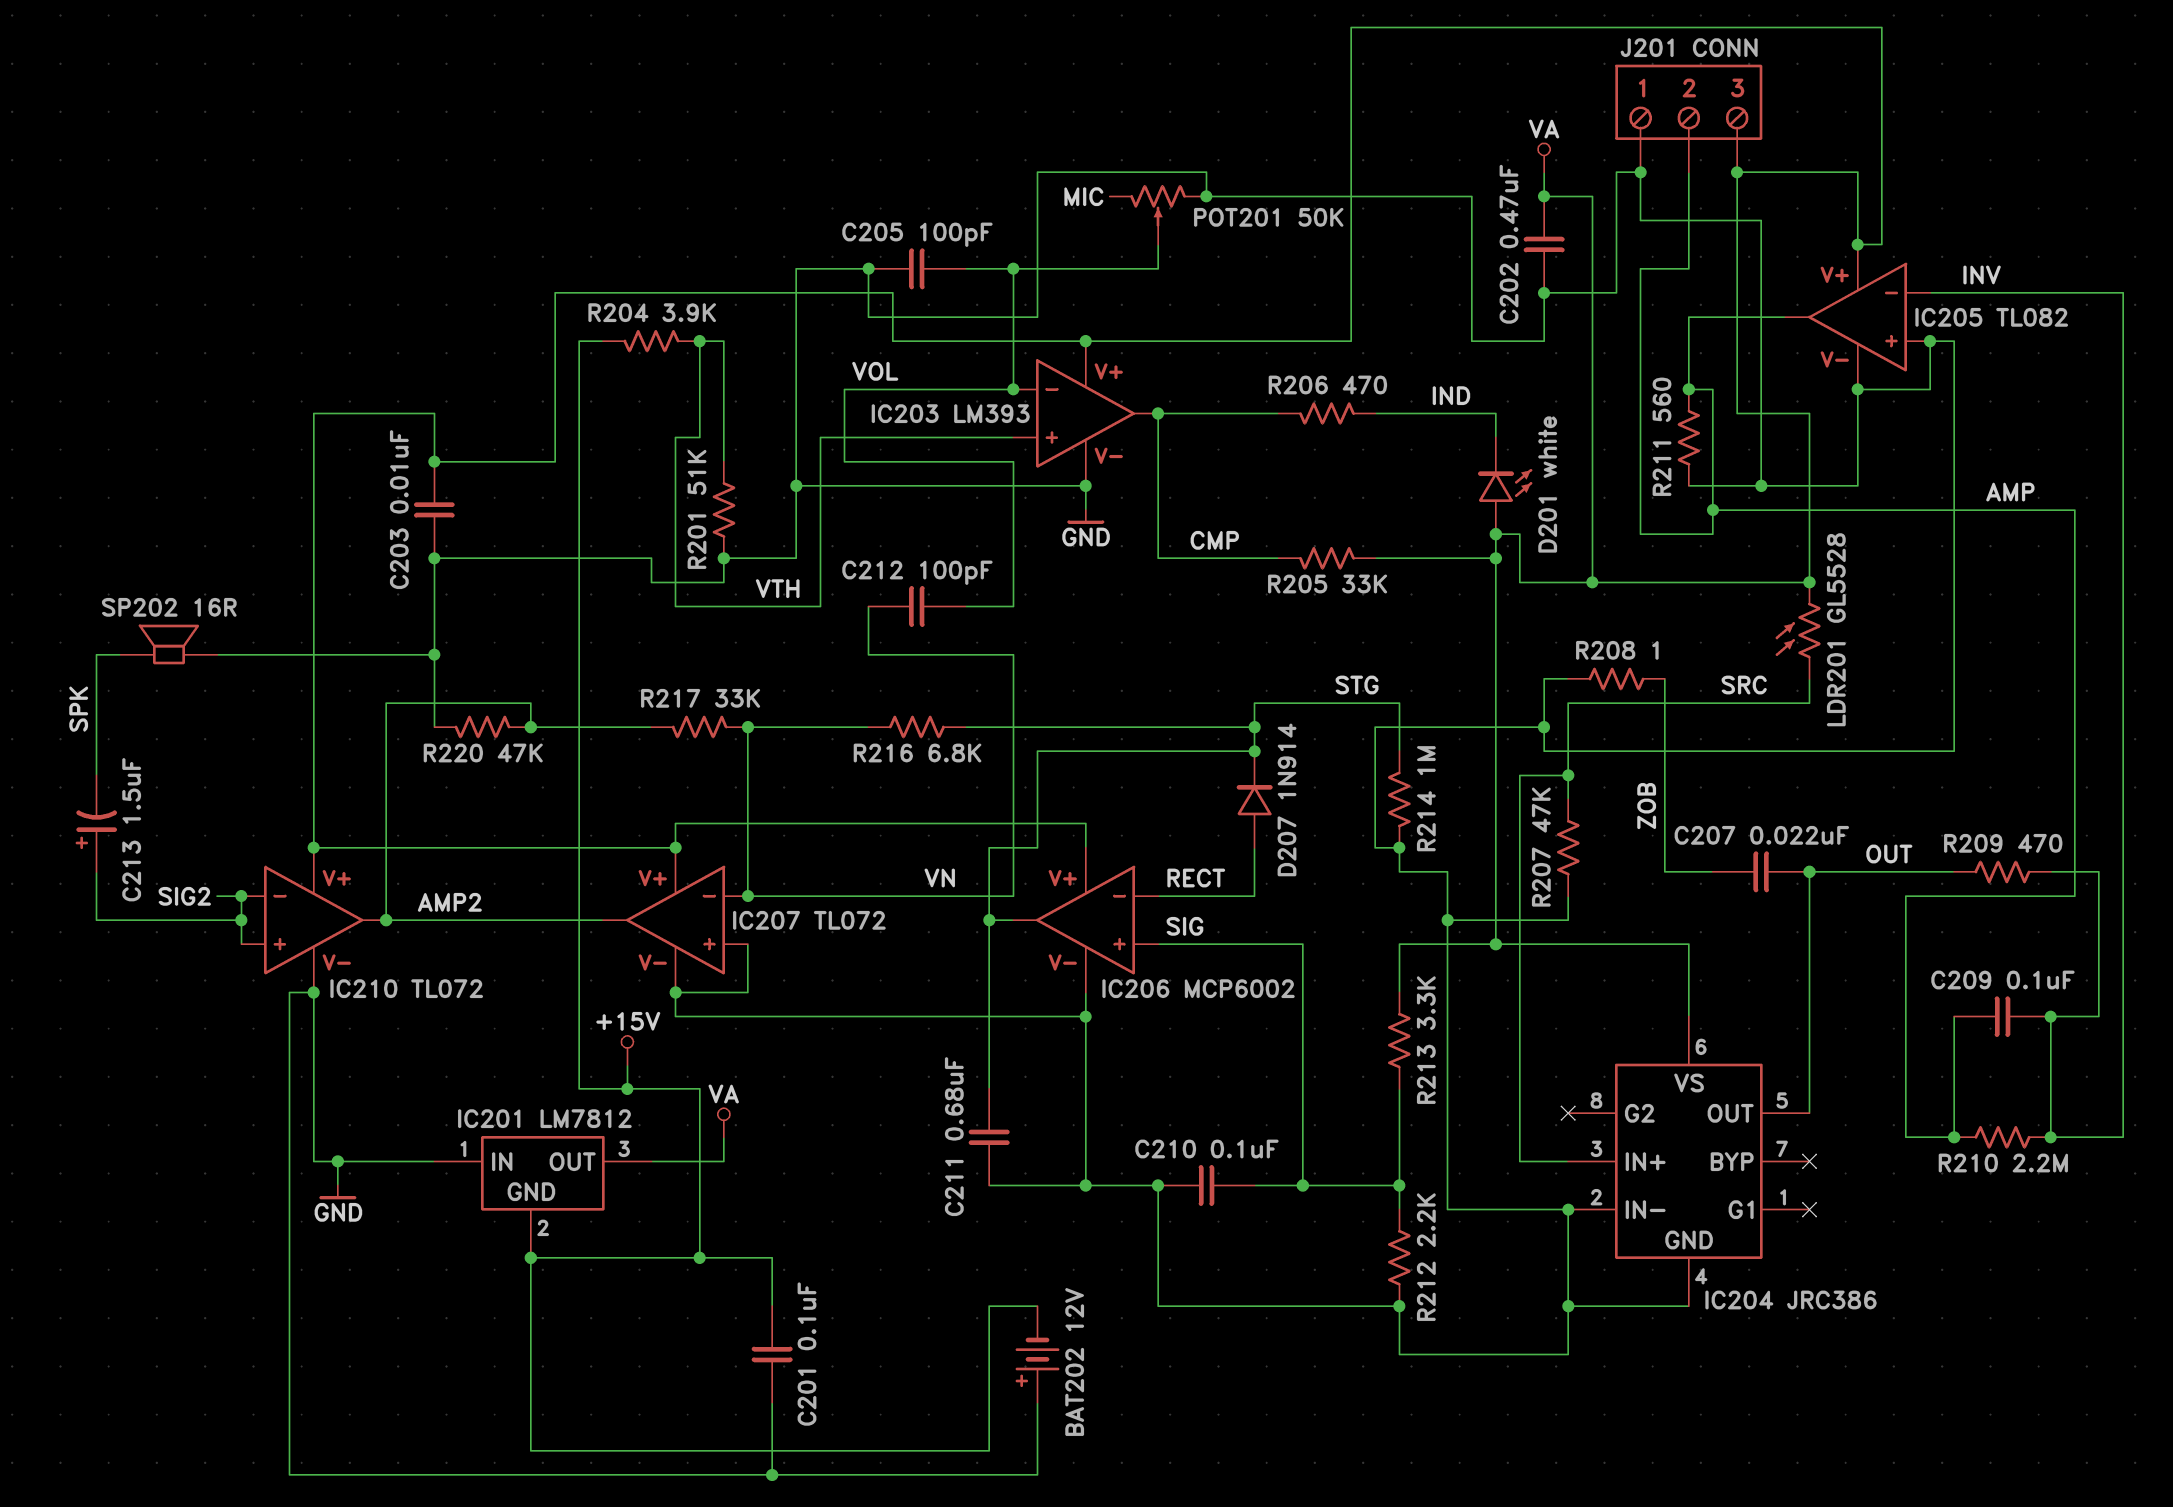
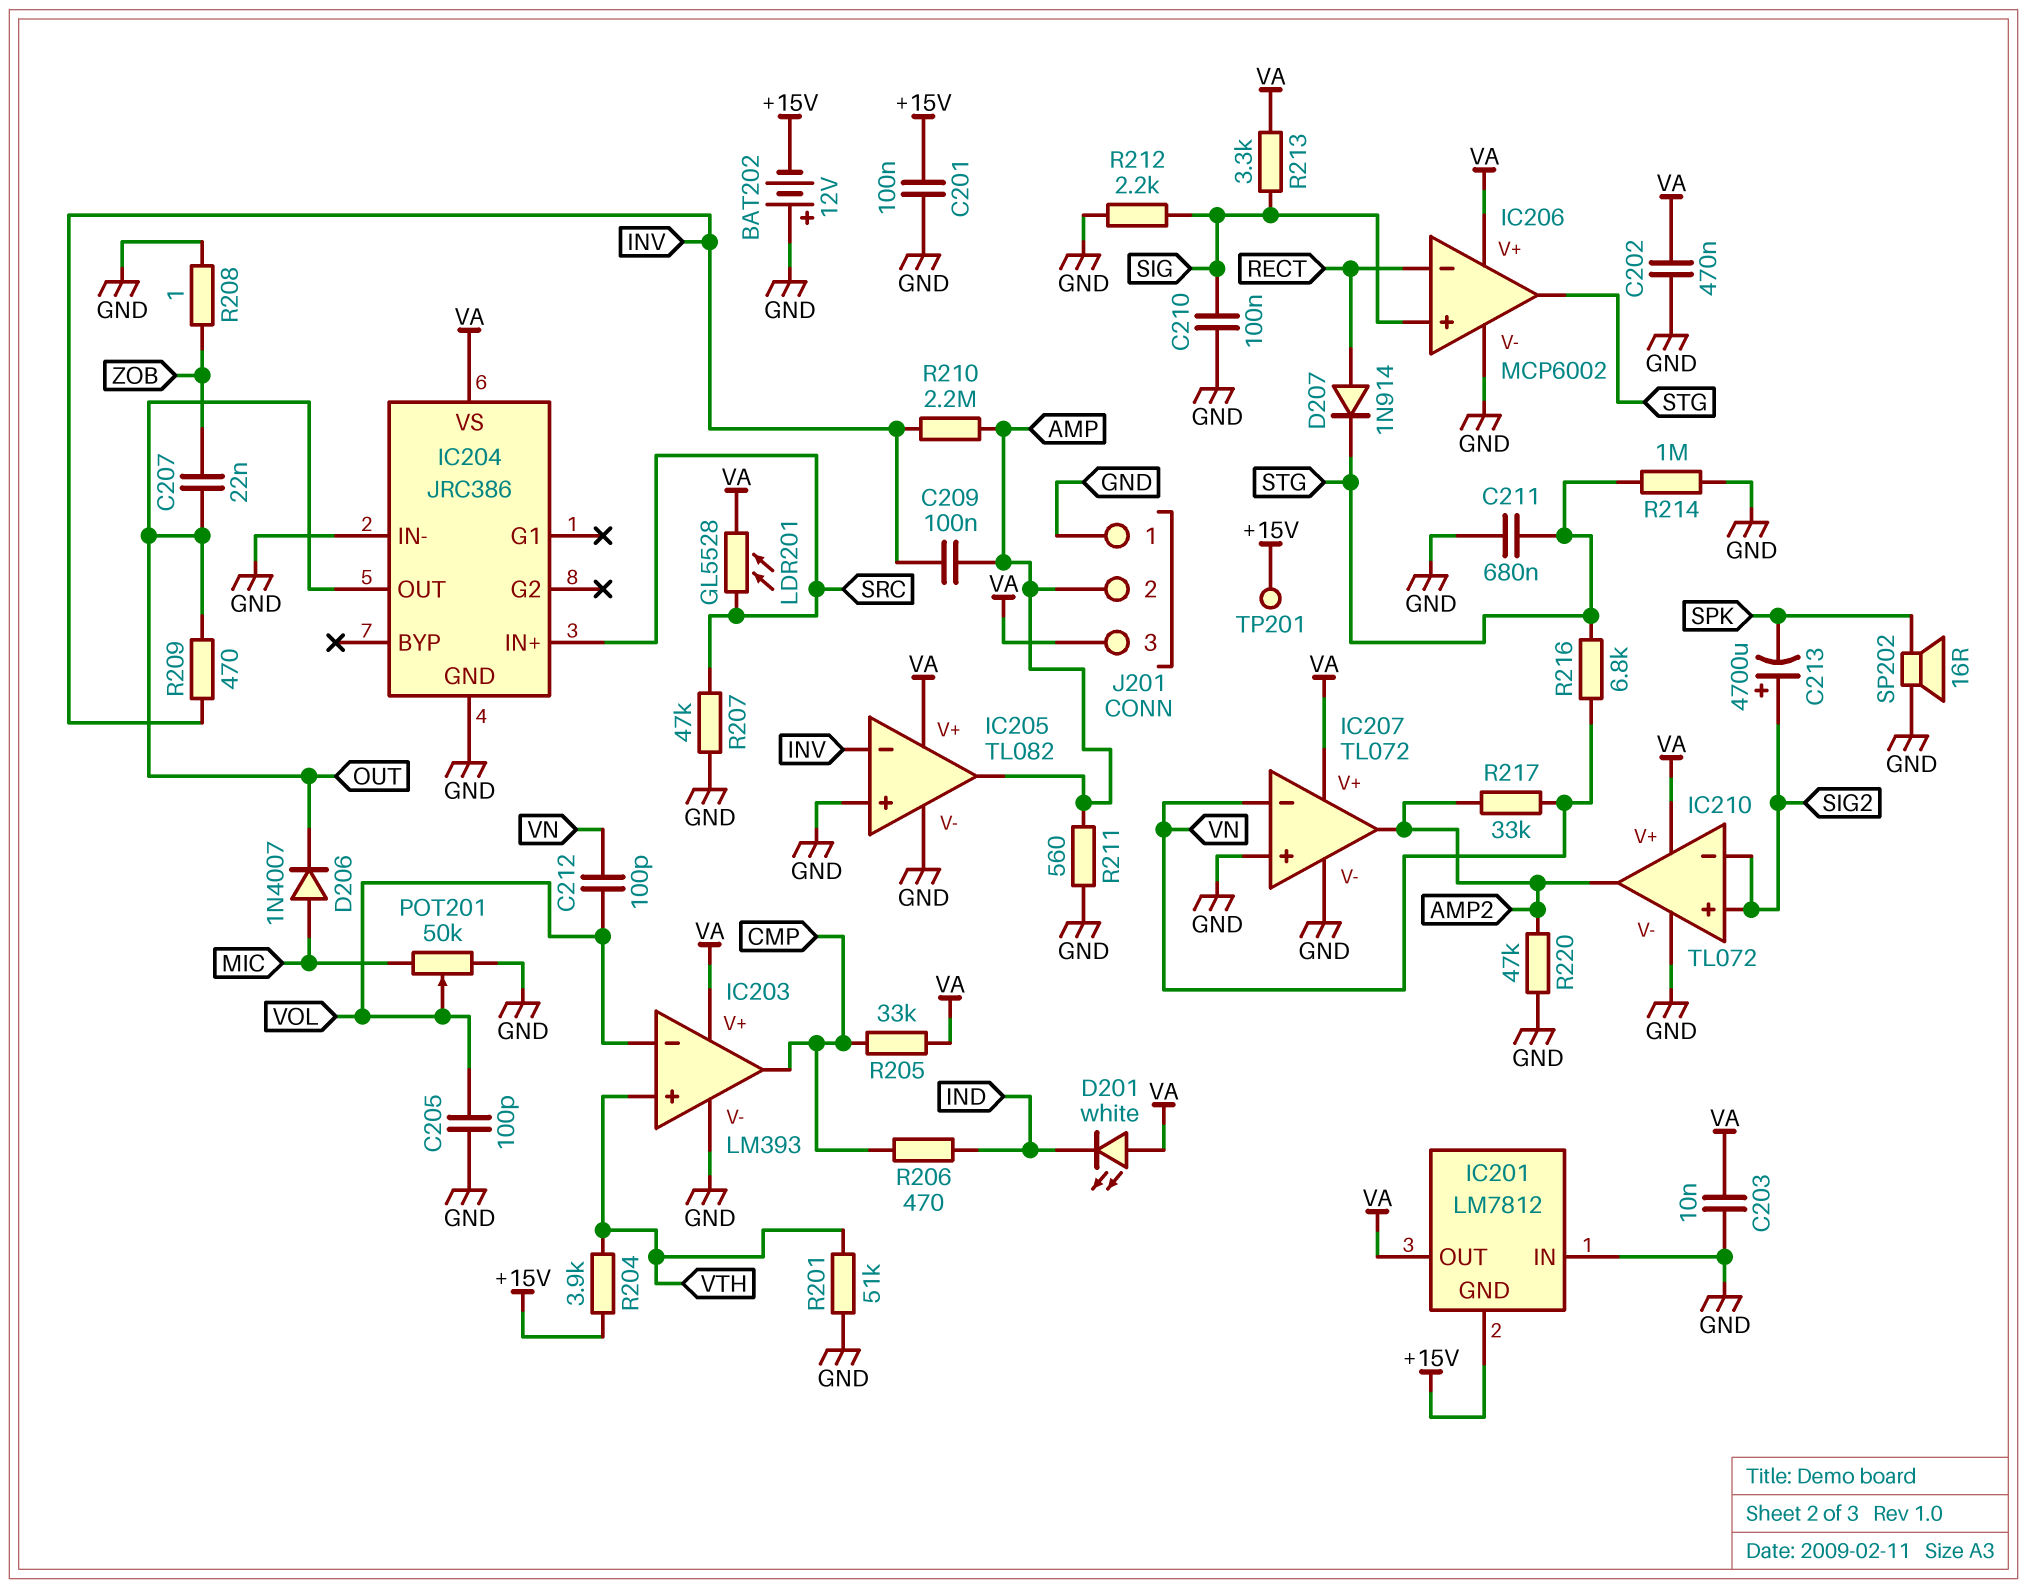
C213: 1.5uF (plus SIG2, minus SPK) -> 4700uF (plus SIG2, minus SPK)
D206: none -> diode 1N4007 (A MIC, K OUT)
TP201: none -> test point (+15V)

